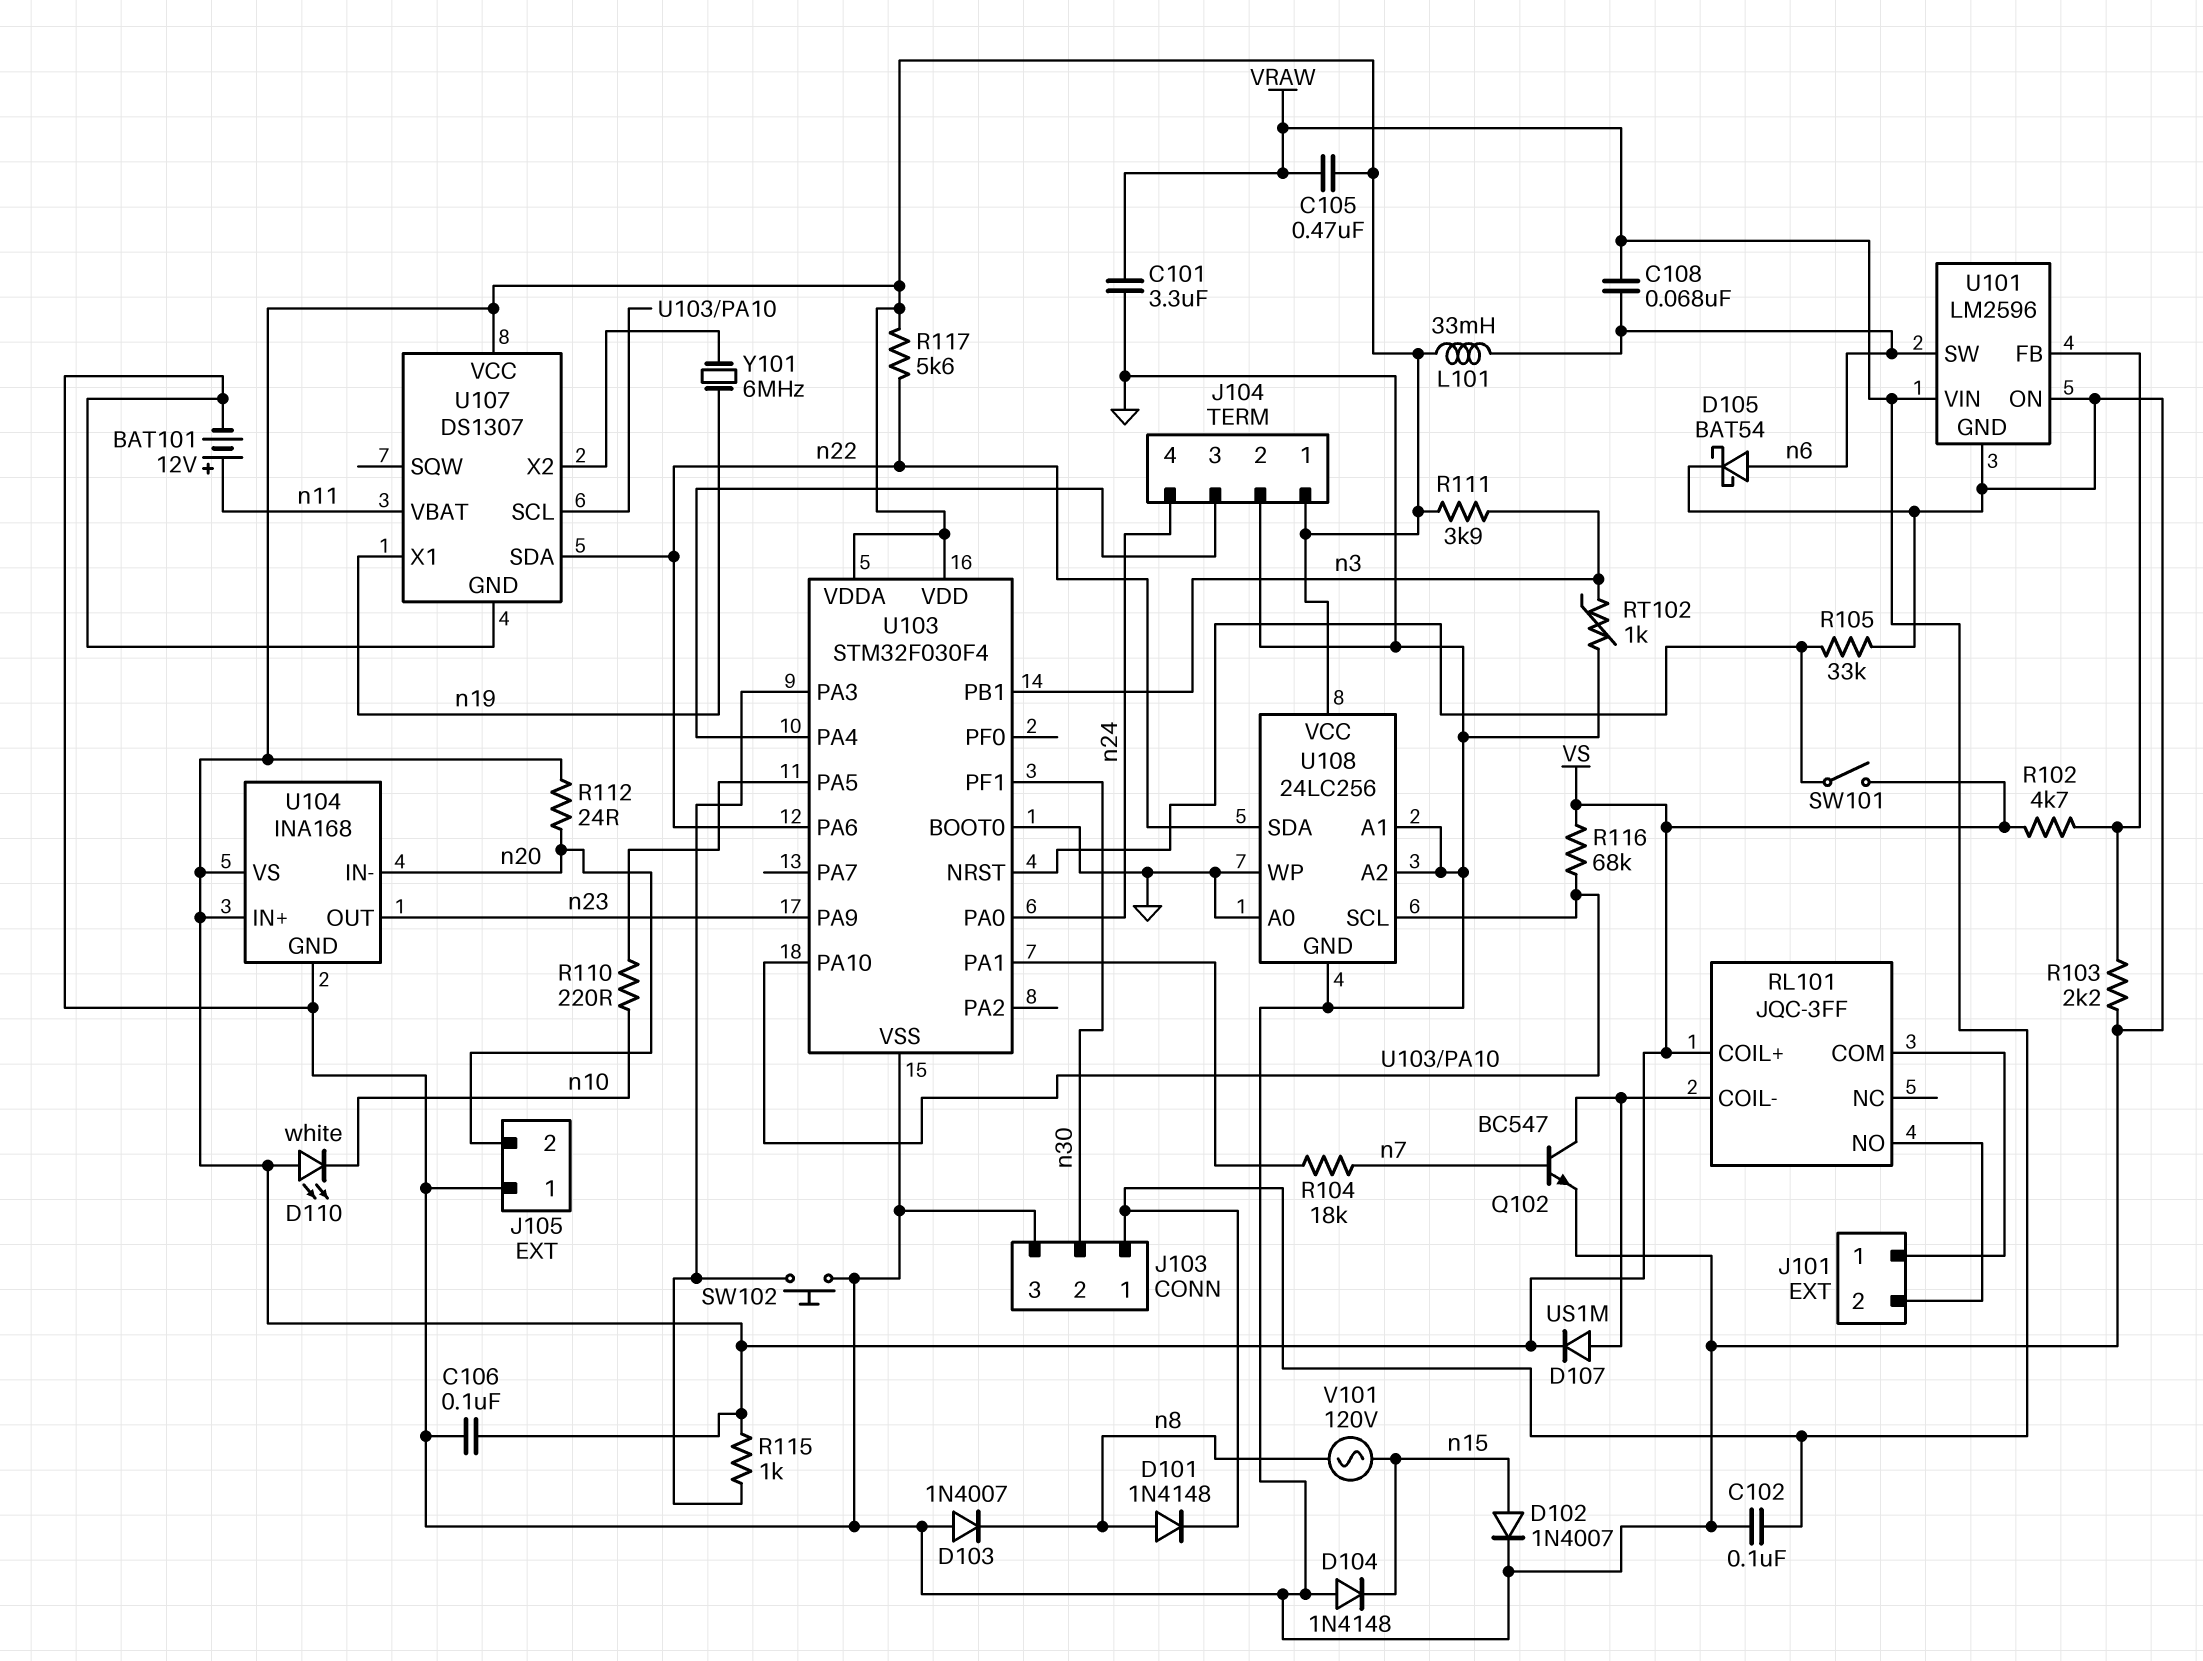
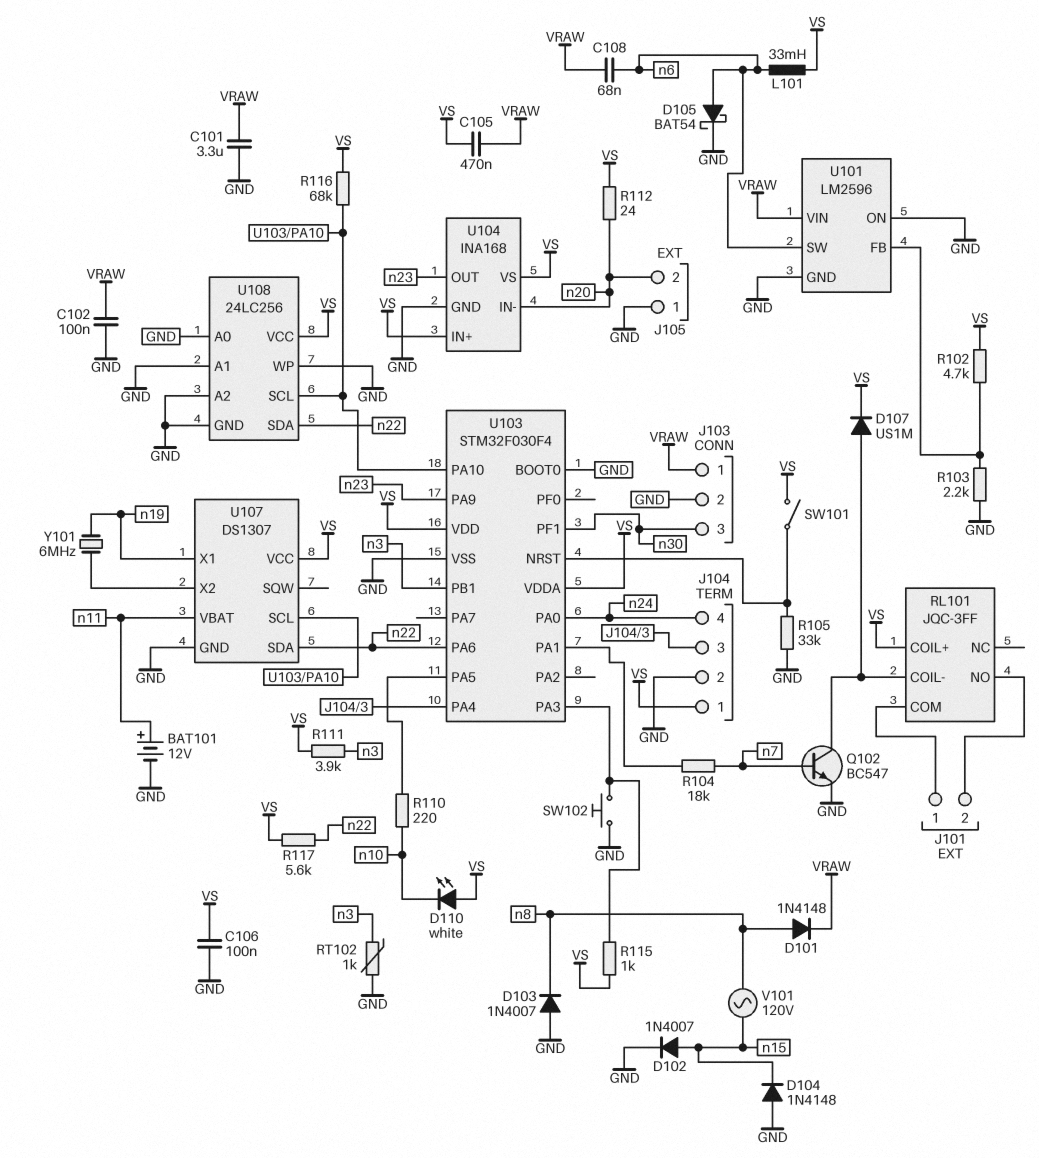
J103 pin 2: n30 -> GND
J103 pin 3: GND -> n30

